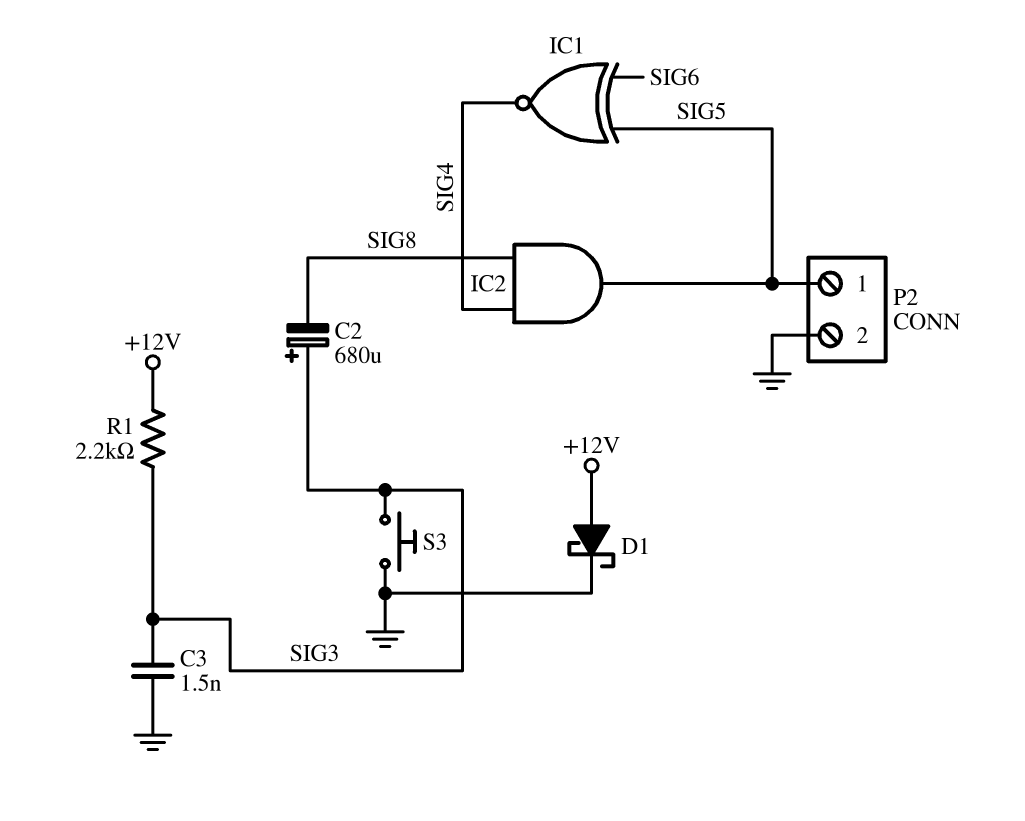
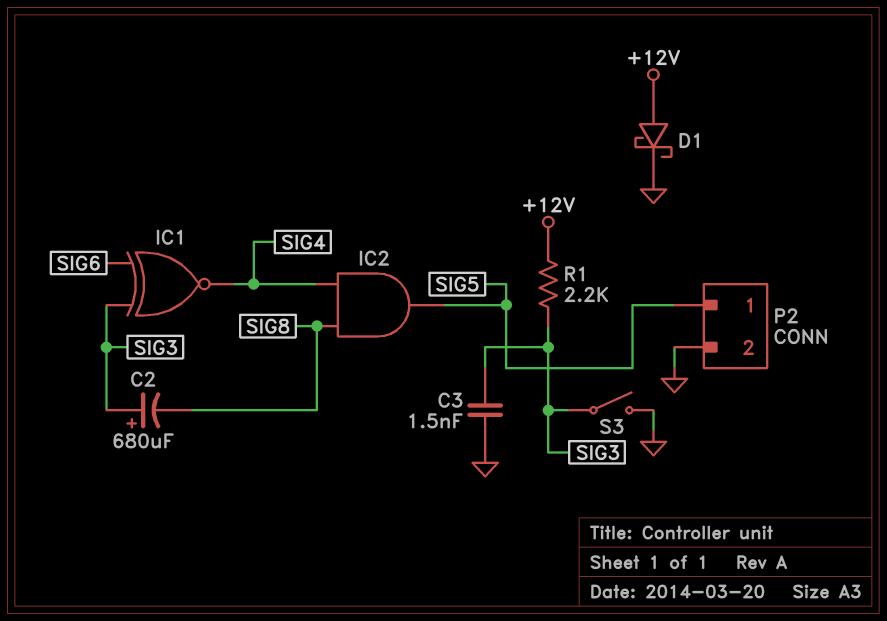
IC1: XNOR (in SIG5, in SIG6, out SIG4) -> XNOR (in SIG3, in SIG6, out SIG4)
S3: button (GND, SIG3) -> switch (GND, SIG3)

